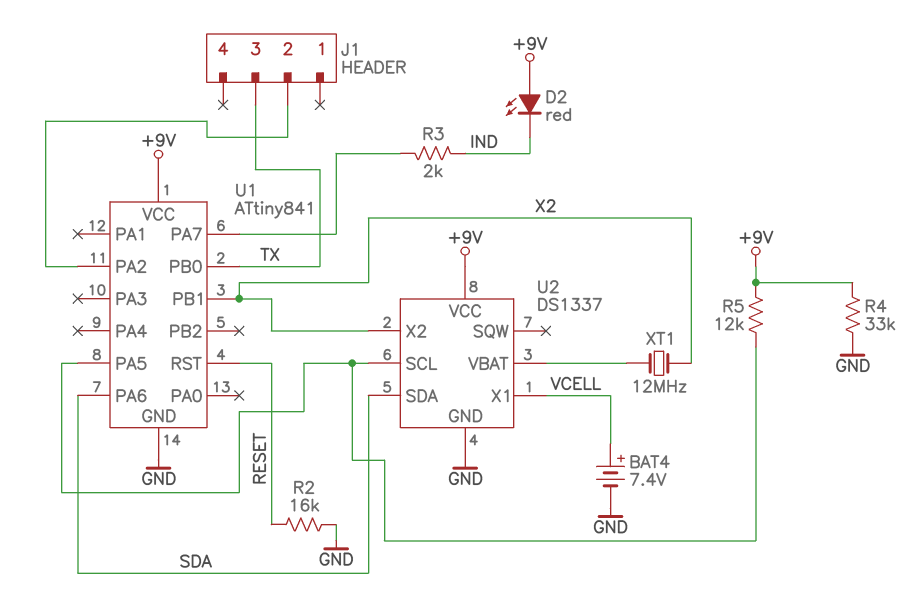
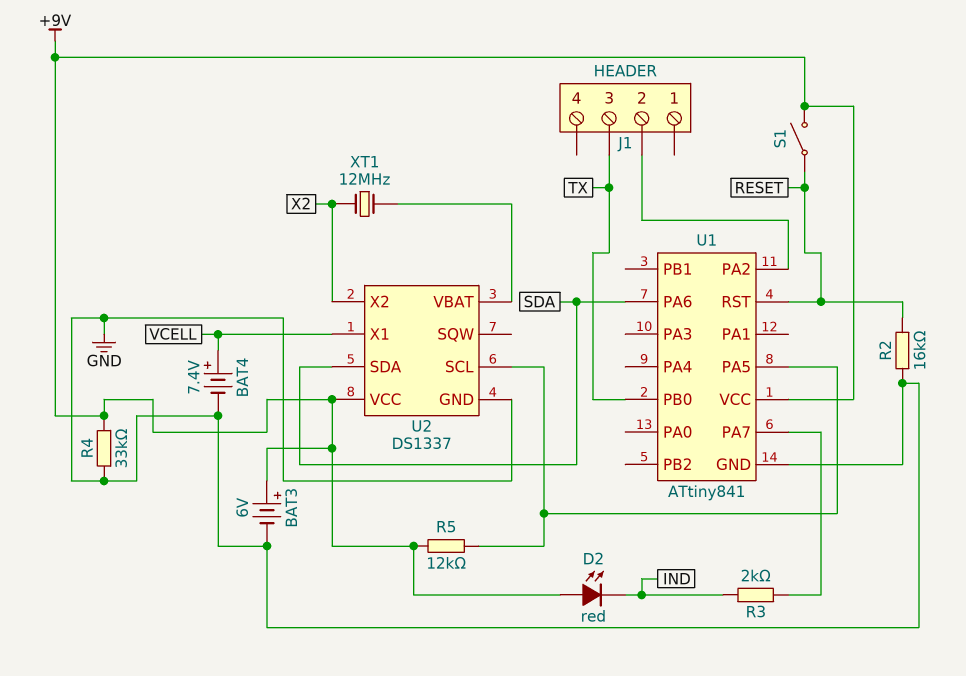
BAT3: none -> 6V (plus +9V, minus GND)
S1: none -> switch (+9V, RESET)
U1 pin PB1: X2 -> none

